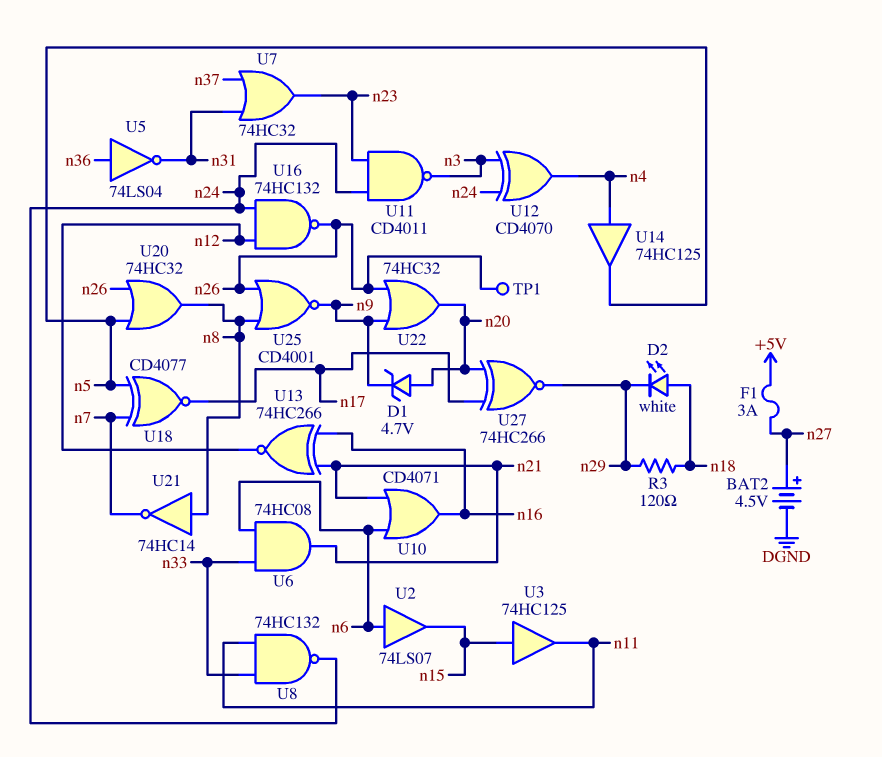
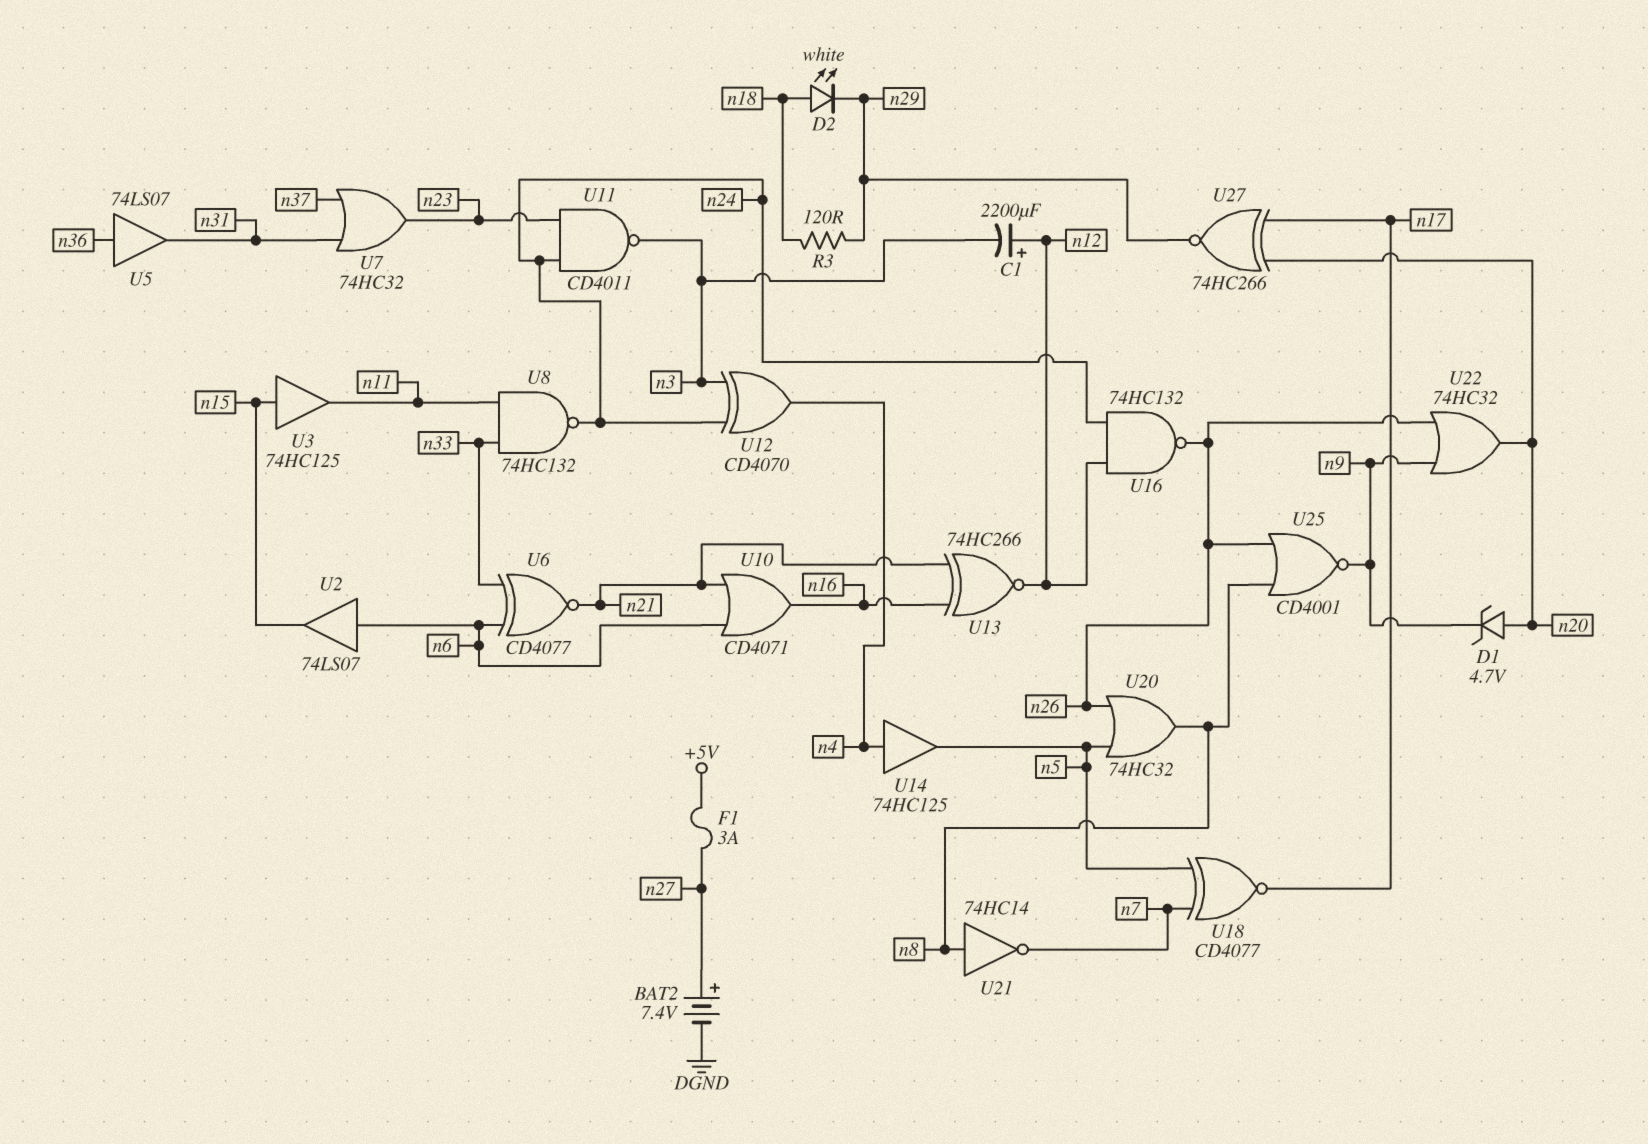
BAT2: 4.5V (plus n27, minus DGND) -> 7.4V (plus n27, minus DGND)
C1: none -> 2200uF (plus n12, minus n3)
TP1: test point (n26) -> none
U5: NOT 74LS04 (in n36, out n31) -> buffer 74LS07 (in n36, out n31)
U6: AND 74HC08 (in n6, in n33, out n21) -> XNOR CD4077 (in n6, in n33, out n21)

